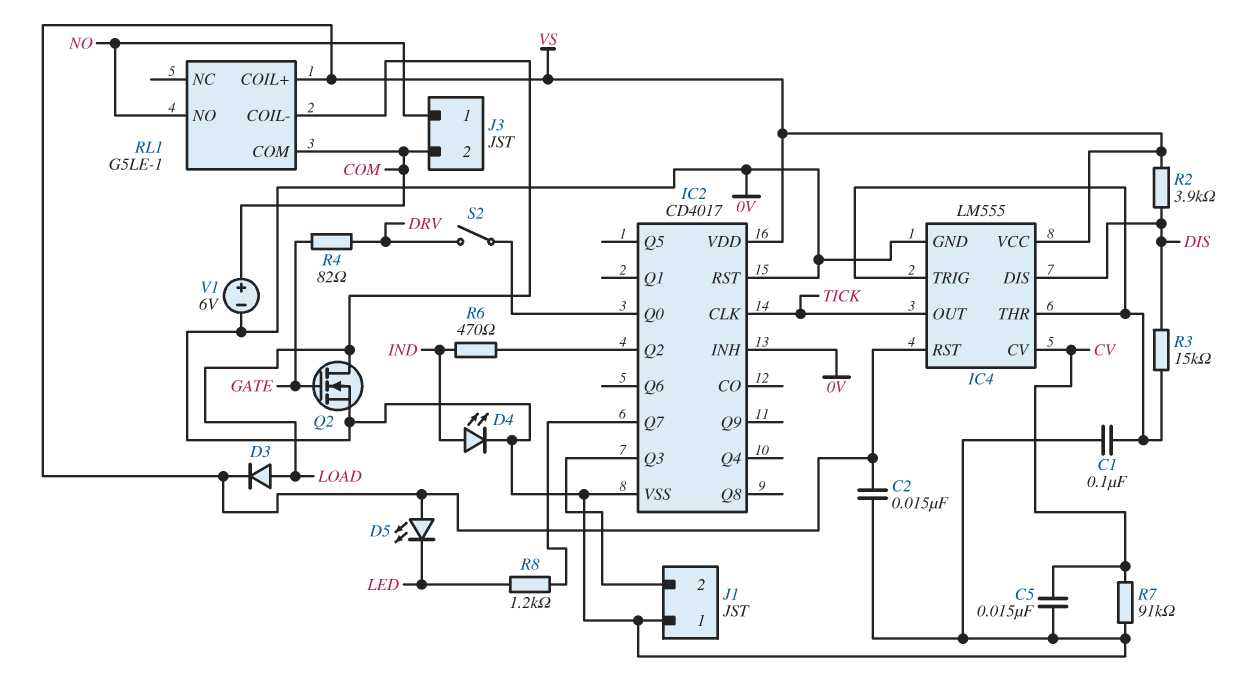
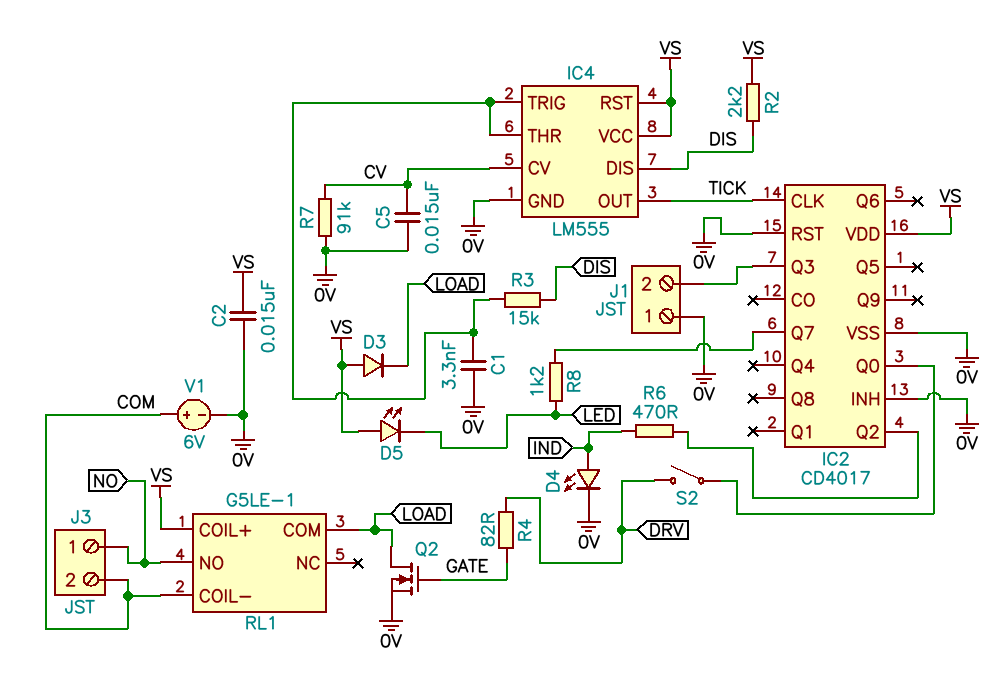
C1: 100nF (0V, IC4/THR) -> 3.3nF (0V, IC4/THR)
D3: diode (A LOAD, K VS) -> diode (A VS, K LOAD)
R2: 3.9k (DIS, VS) -> 2.2k (DIS, VS)
RL1 pin COIL-: LOAD -> COM
RL1 pin COM: COM -> LOAD

